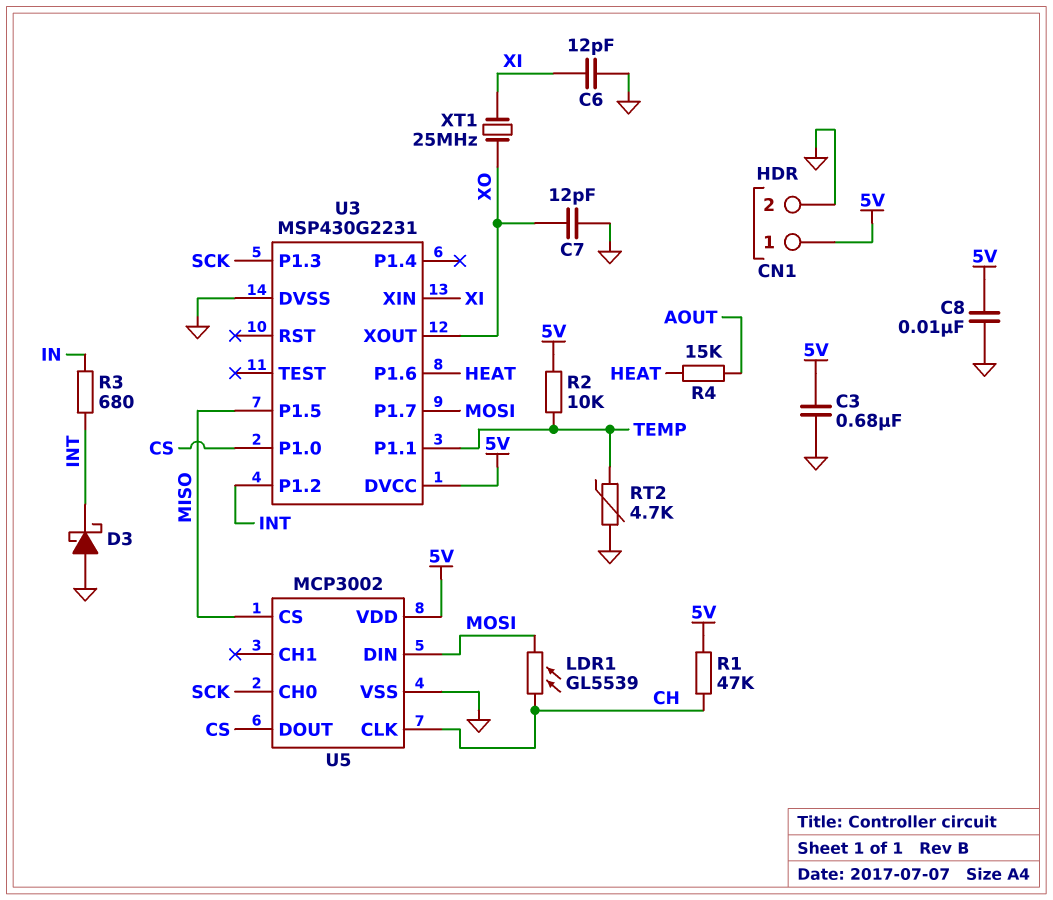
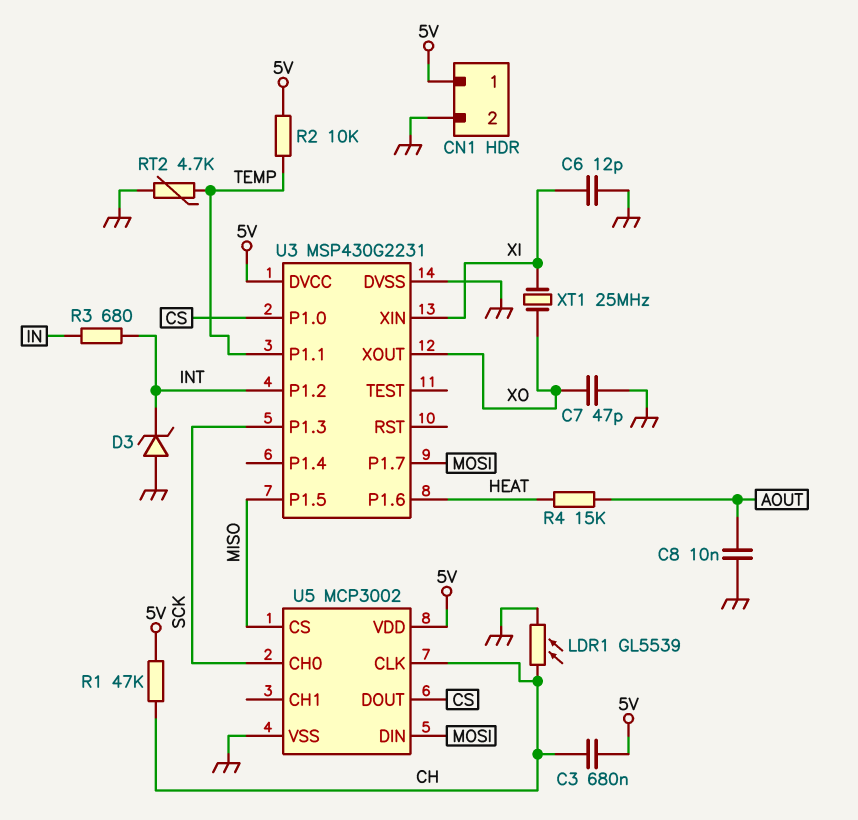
C3: 680nF (5V, GND) -> 680nF (5V, CH)
C7: 12pF (GND, XO) -> 47pF (GND, XO)
C8: 10nF (5V, GND) -> 10nF (AOUT, GND)
D3: schottky (A GND, K INT) -> zener (A GND, K INT)
LDR1: GL5539 (CH, MOSI) -> GL5539 (CH, GND)

